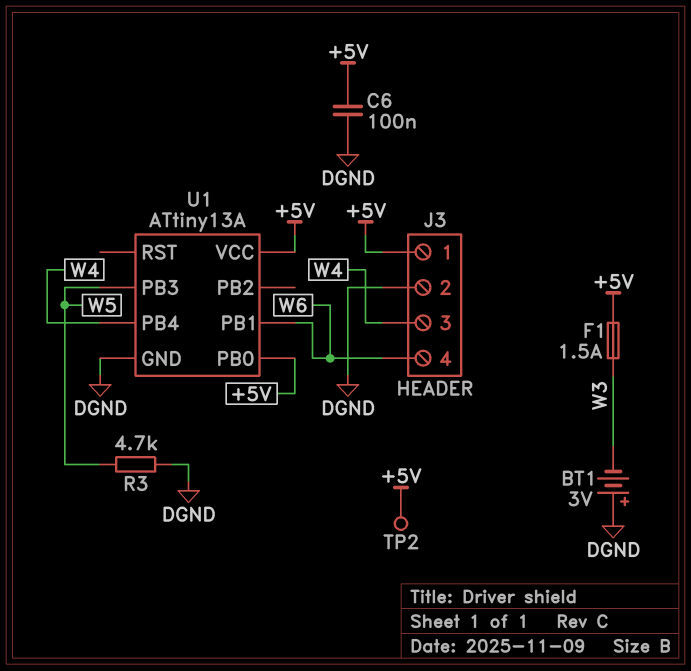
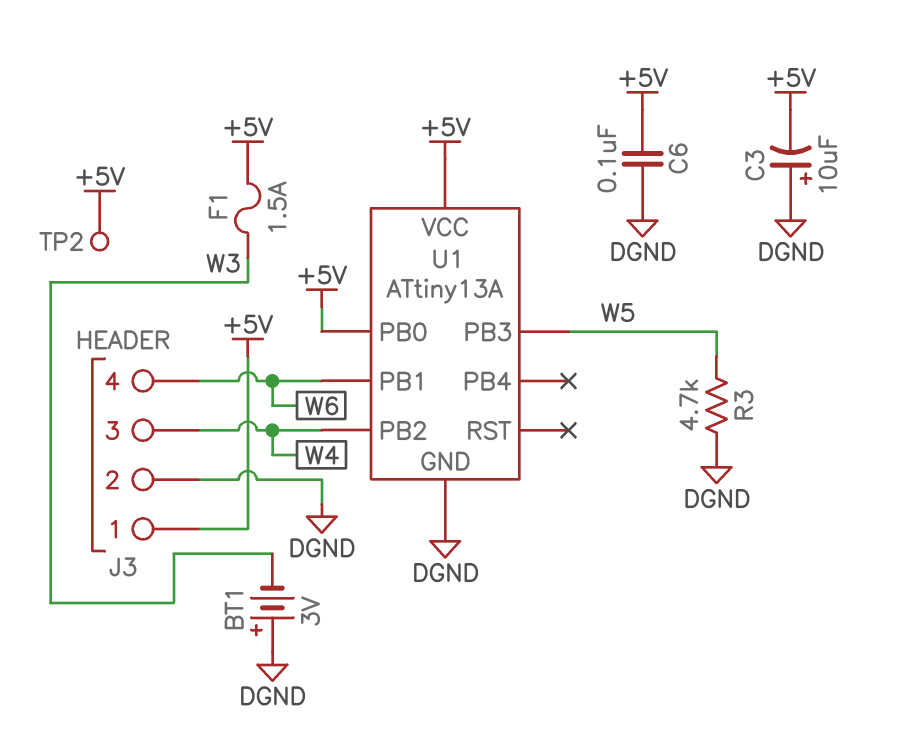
C3: none -> 10uF (plus DGND, minus +5V)
U1 pin PB2: none -> W4
U1 pin PB4: W4 -> none

